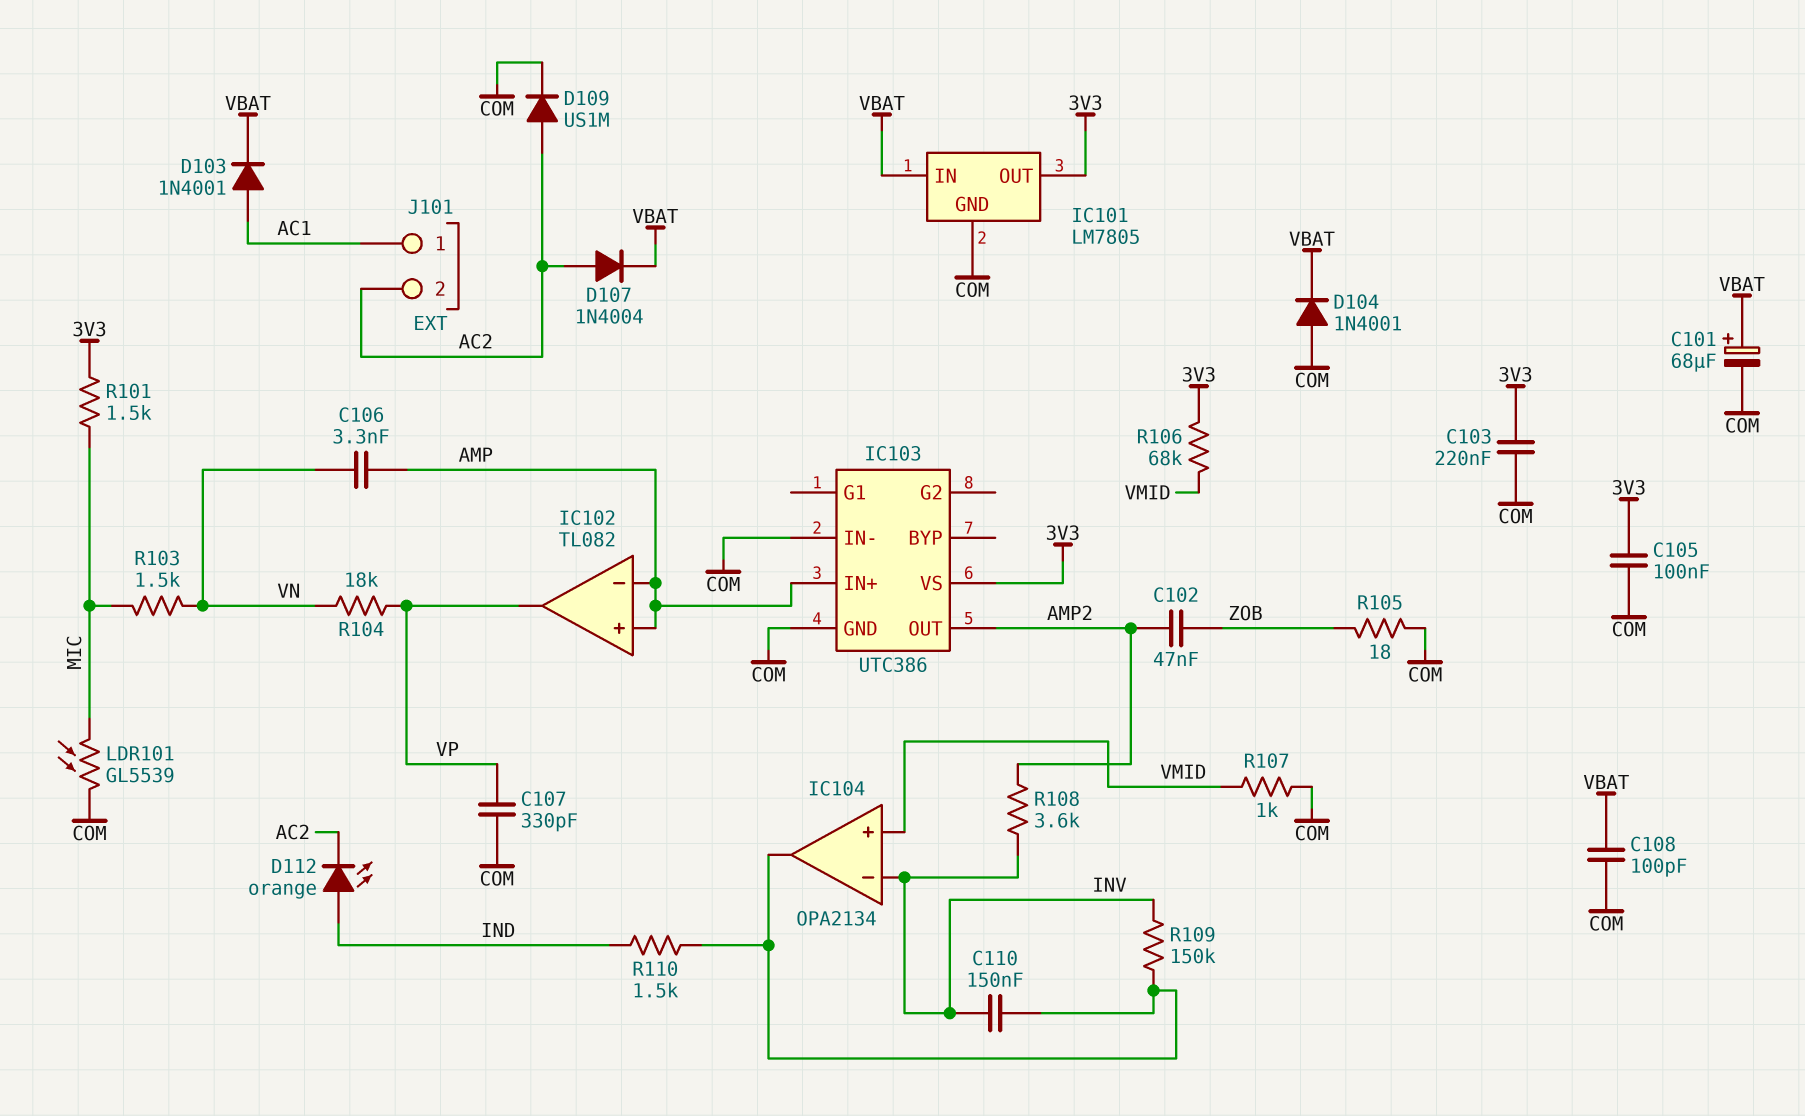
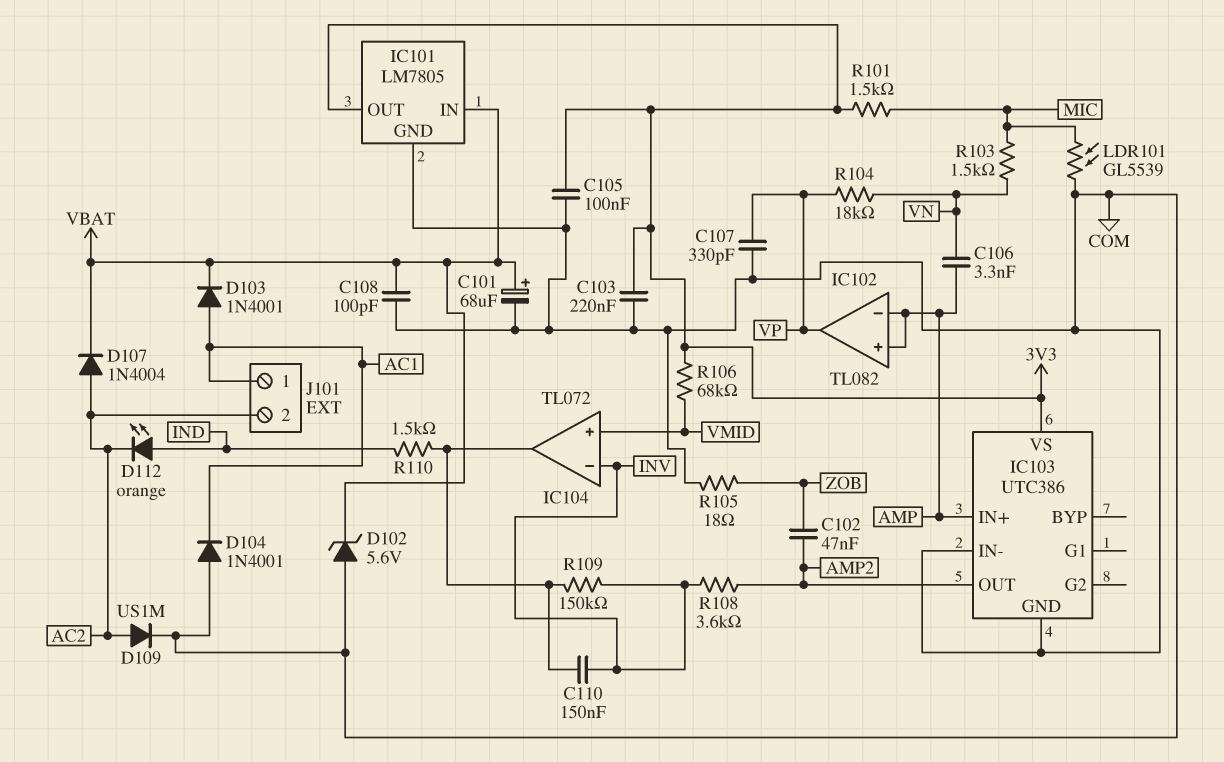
D102: none -> zener 5.6V (A COM, K VBAT)
D104: diode 1N4001 (A COM, K VBAT) -> diode 1N4001 (A COM, K AC1)
IC104: OPA2134 -> TL072
R107: 1k (COM, VMID) -> none

